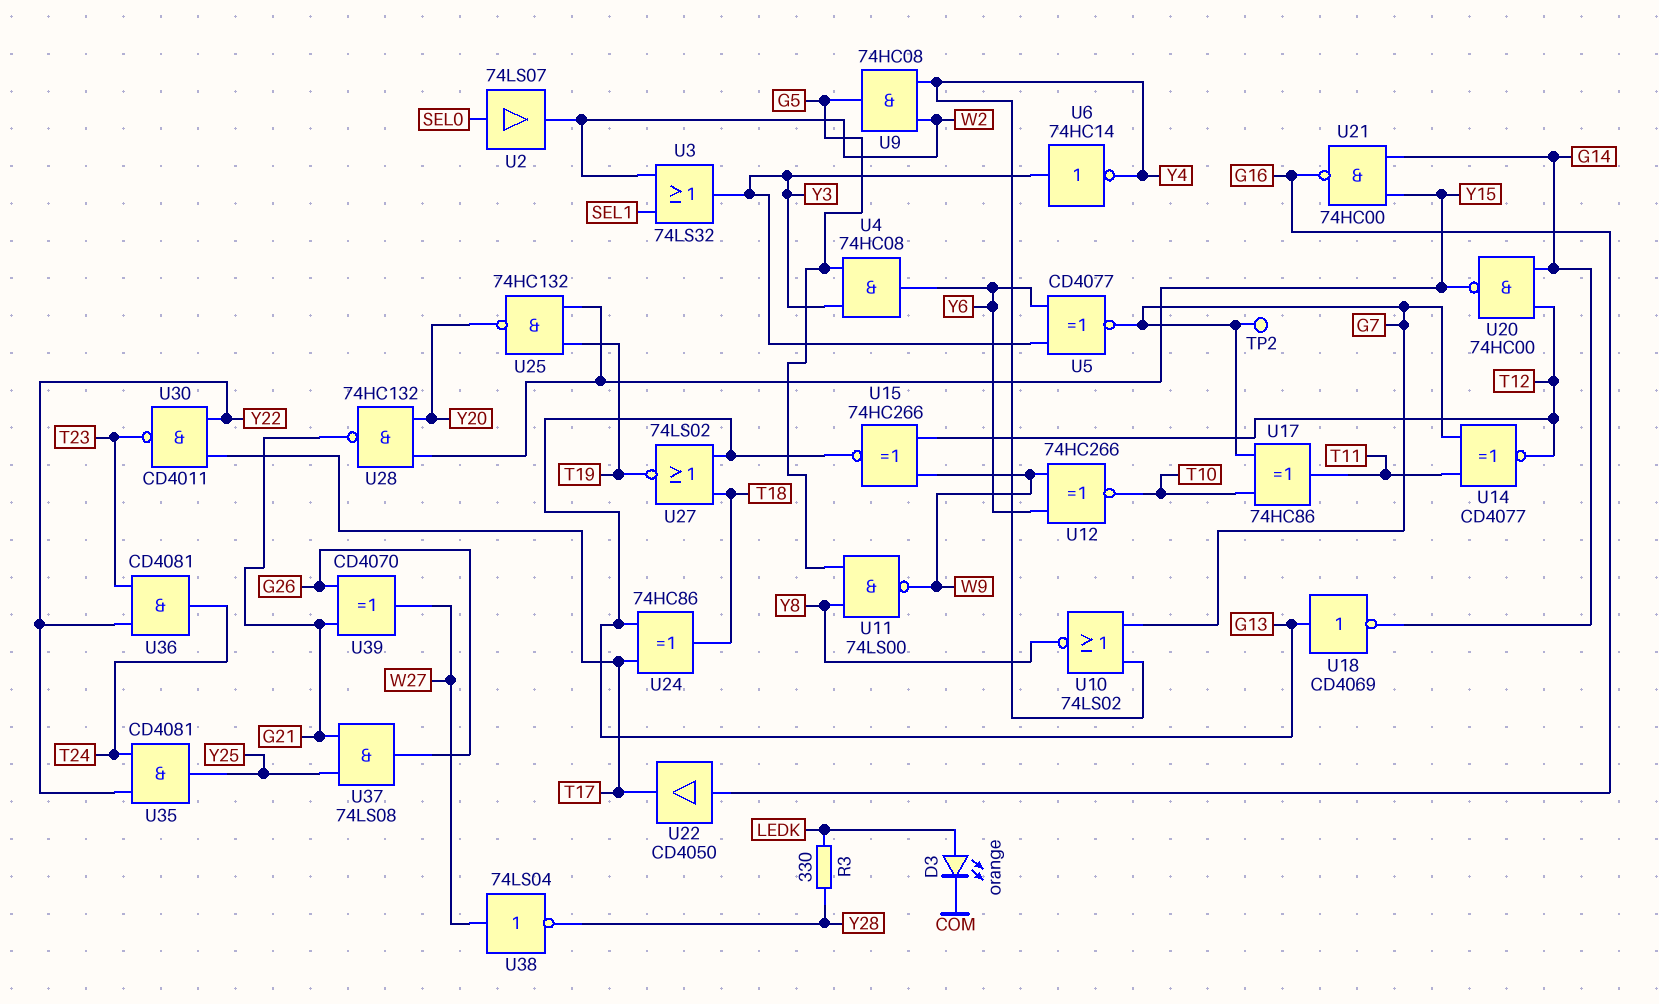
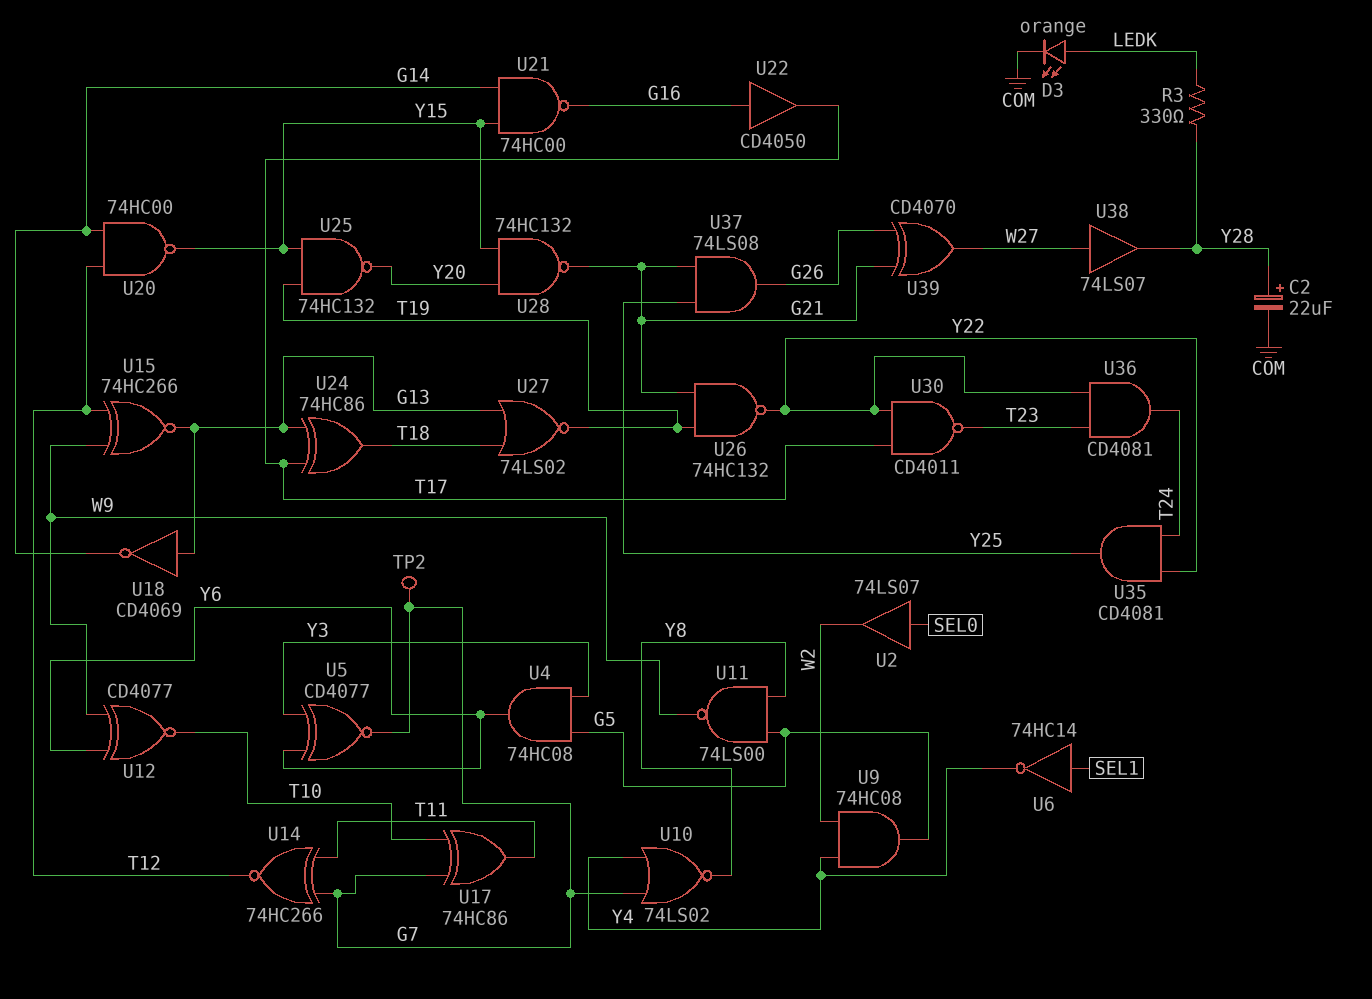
C2: none -> 22uF (plus Y28, minus COM)
U3: OR 74LS32 (in SEL1, in W2, out Y3) -> none
U6: NOT 74HC14 (in Y3, out Y4) -> NOT 74HC14 (in SEL1, out Y4)
U12: XNOR 74HC266 (in W9, in Y6, out T10) -> XNOR CD4077 (in W9, in Y6, out T10)
U14: XNOR CD4077 (in G7, in T11, out T12) -> XNOR 74HC266 (in G7, in T11, out T12)
U26: none -> NAND 74HC132 (in G21, in T19, out Y22)
U38: NOT 74LS04 (in W27, out Y28) -> buffer 74LS07 (in W27, out Y28)

